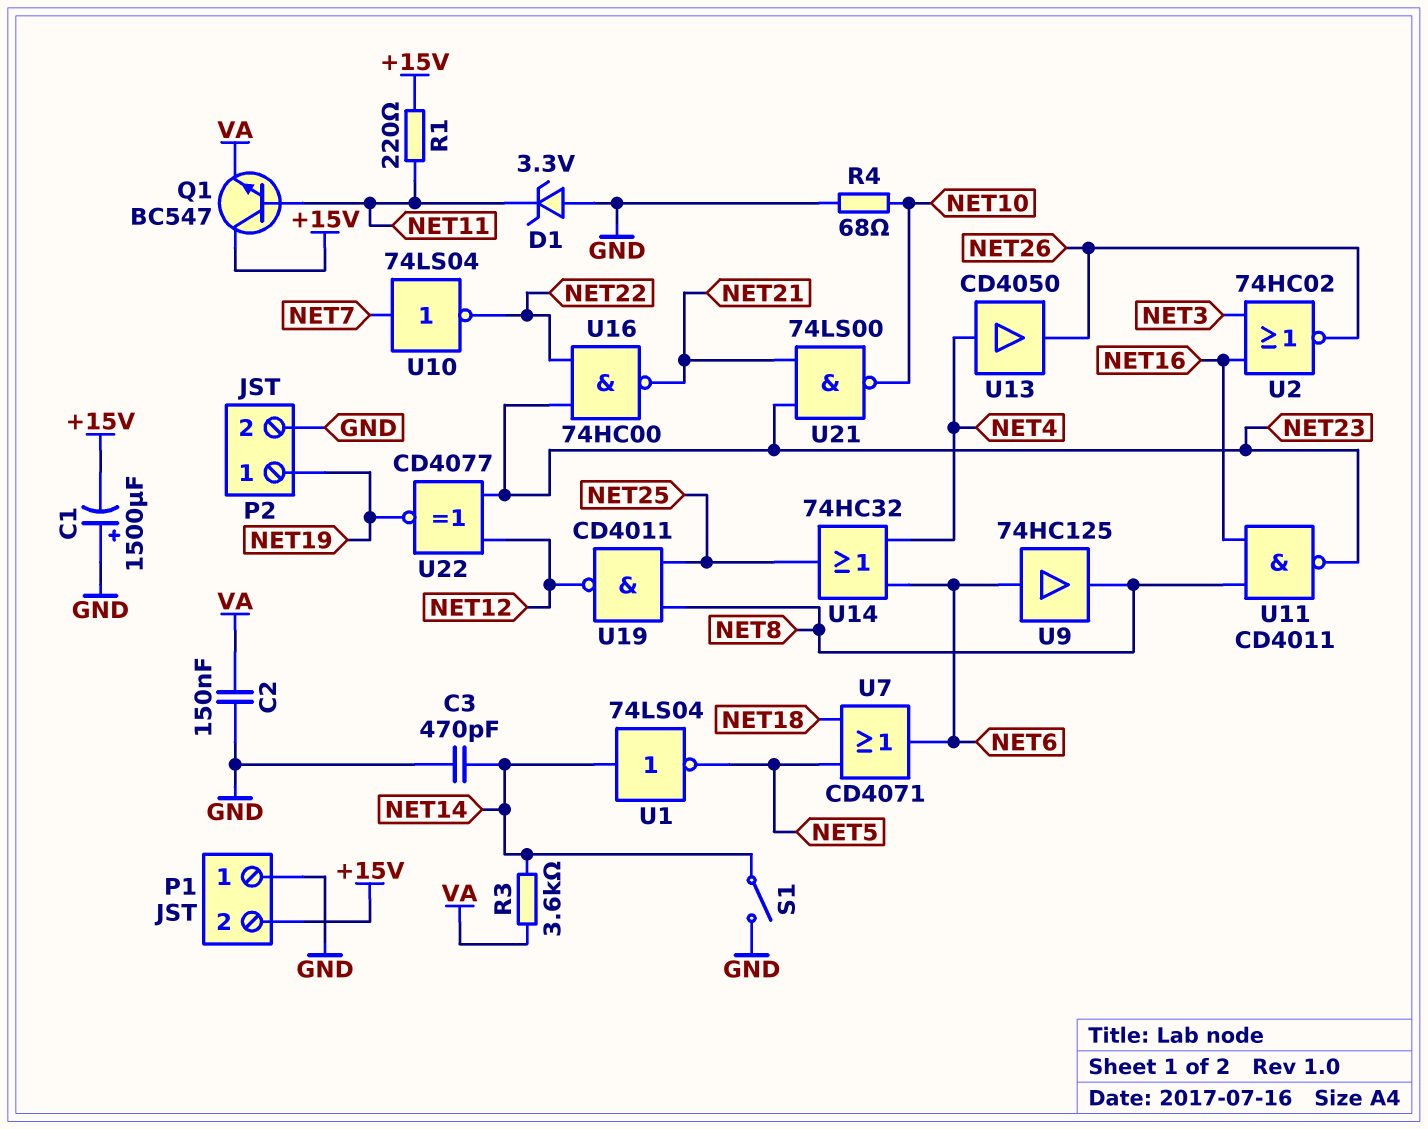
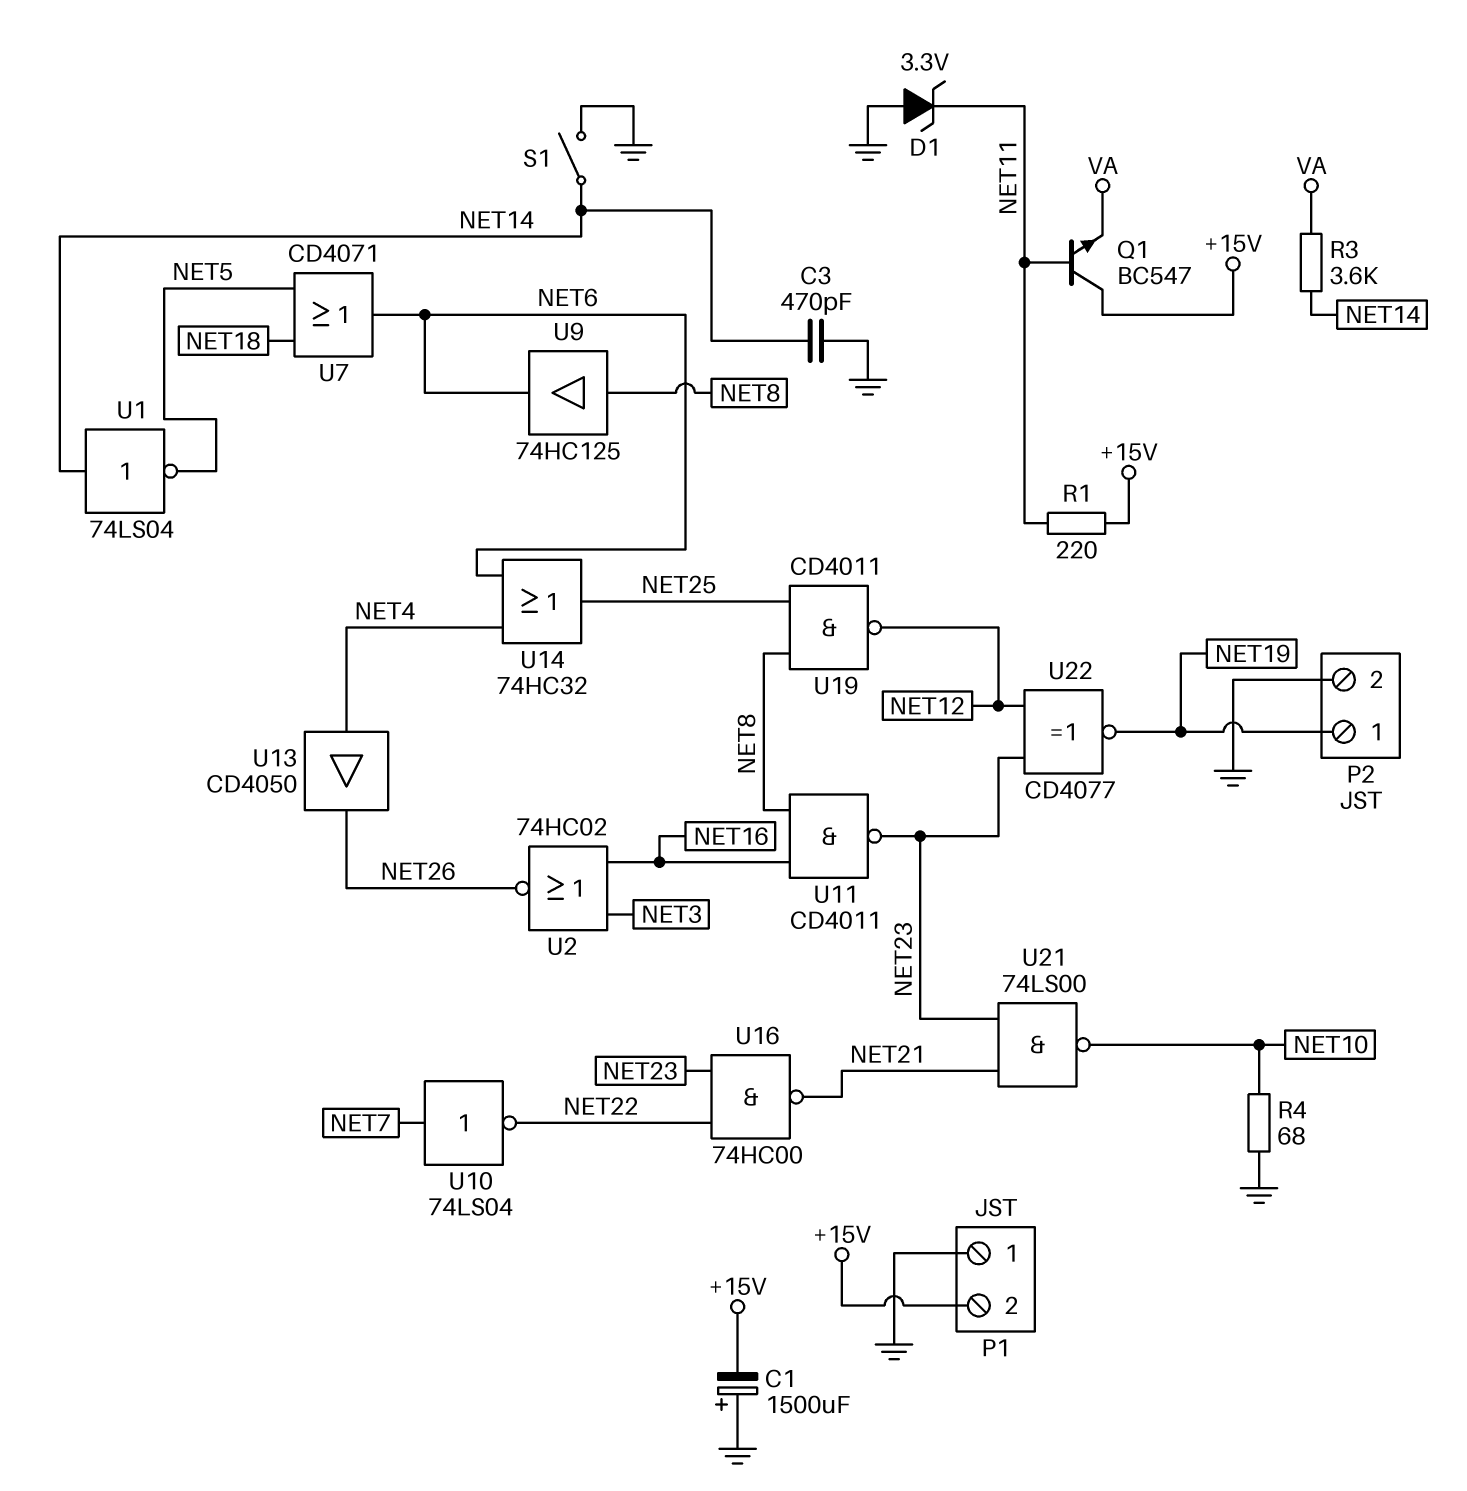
C2: 150nF (GND, VA) -> none
U9: buffer 74HC125 (in NET6, out NET8) -> buffer 74HC125 (in NET8, out NET6)

